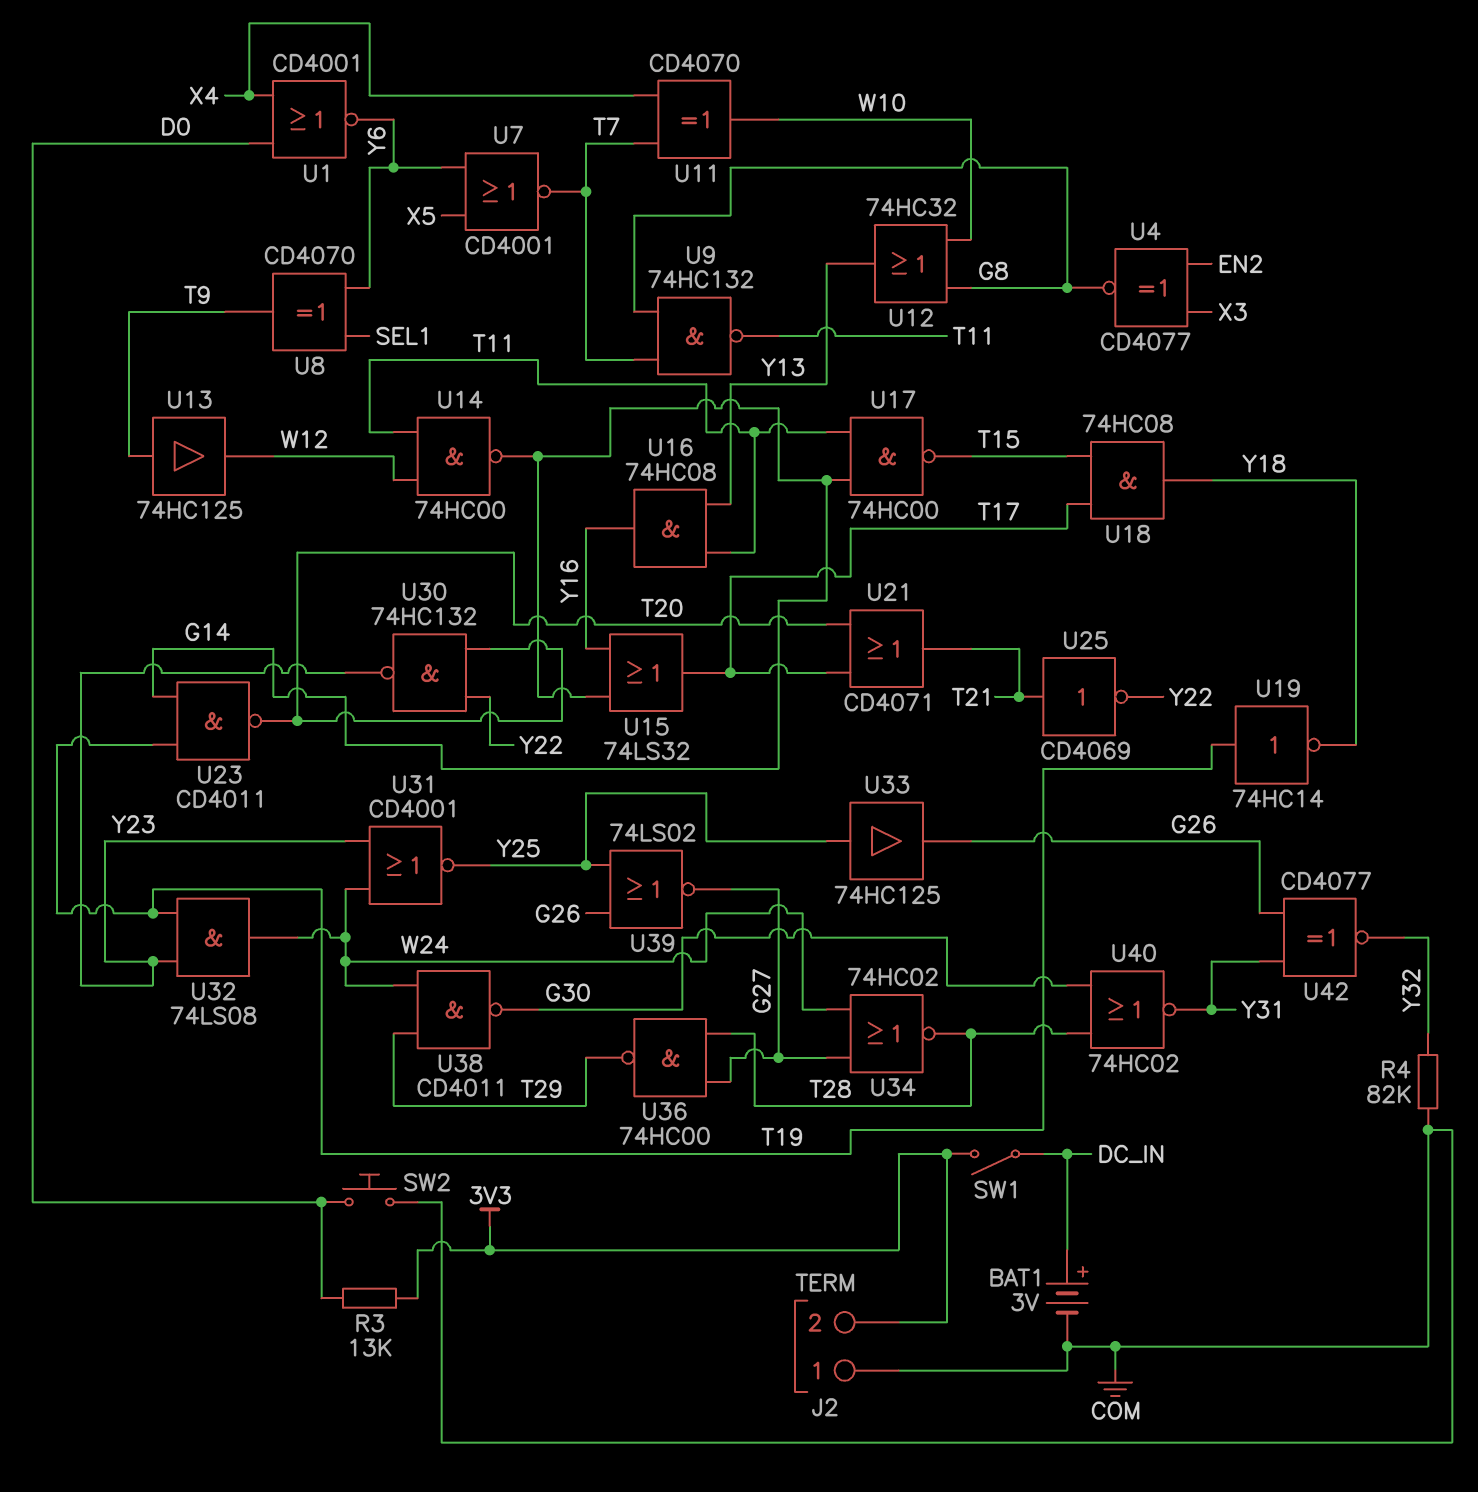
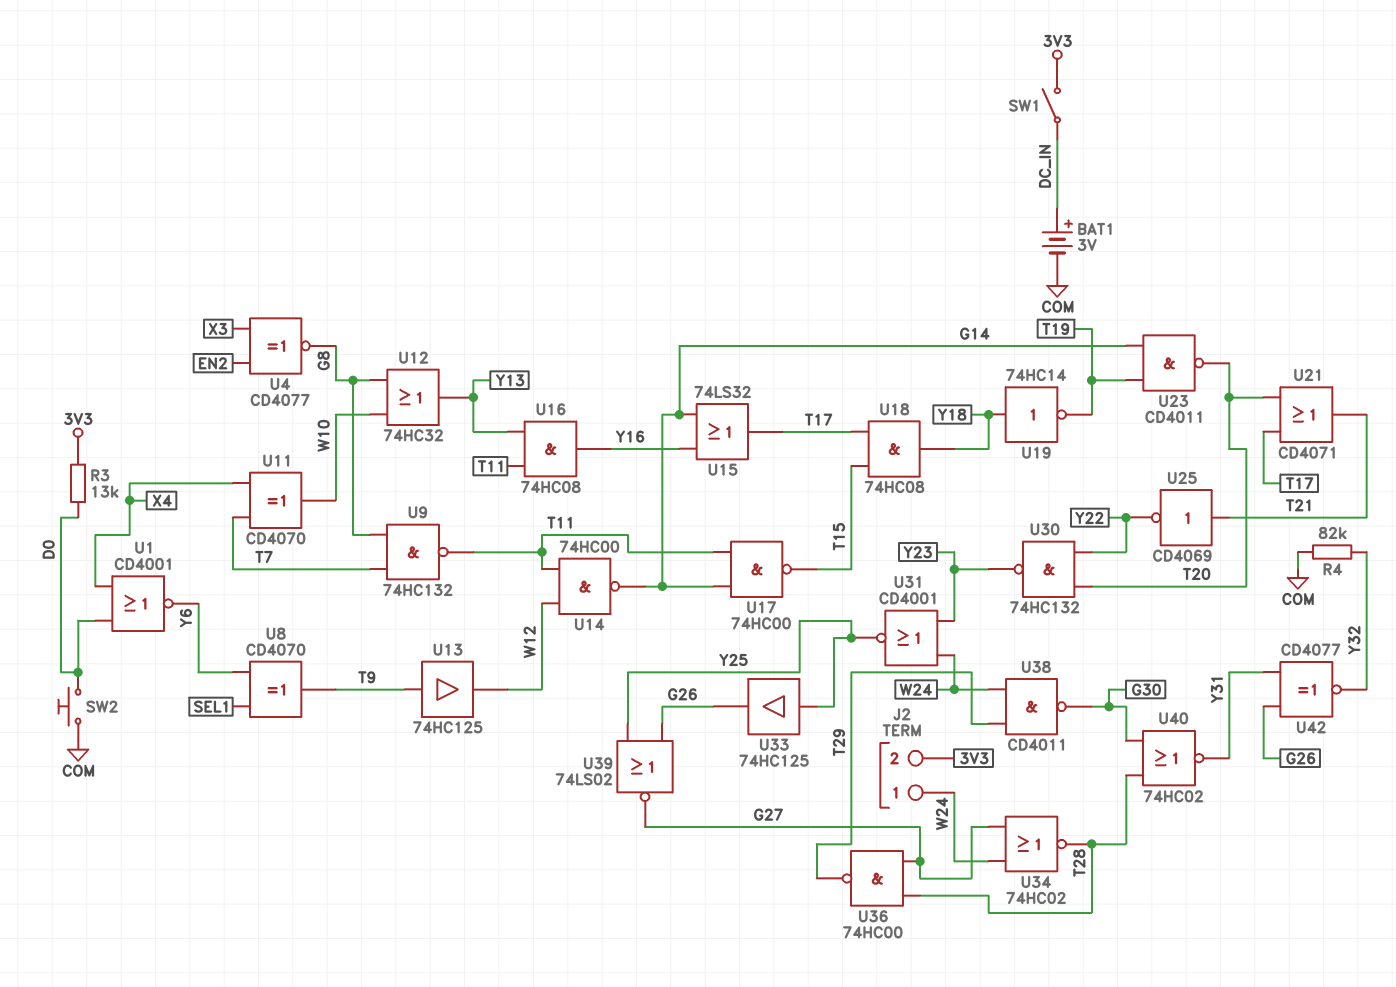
J2 pin 1: COM -> W24
U7: NOR CD4001 (in X5, in Y6, out T7) -> none
U19: NOT 74HC14 (in T19, out Y18) -> NOT 74HC14 (in Y18, out T19)
U32: AND 74LS08 (in T19, in Y23, out W24) -> none

